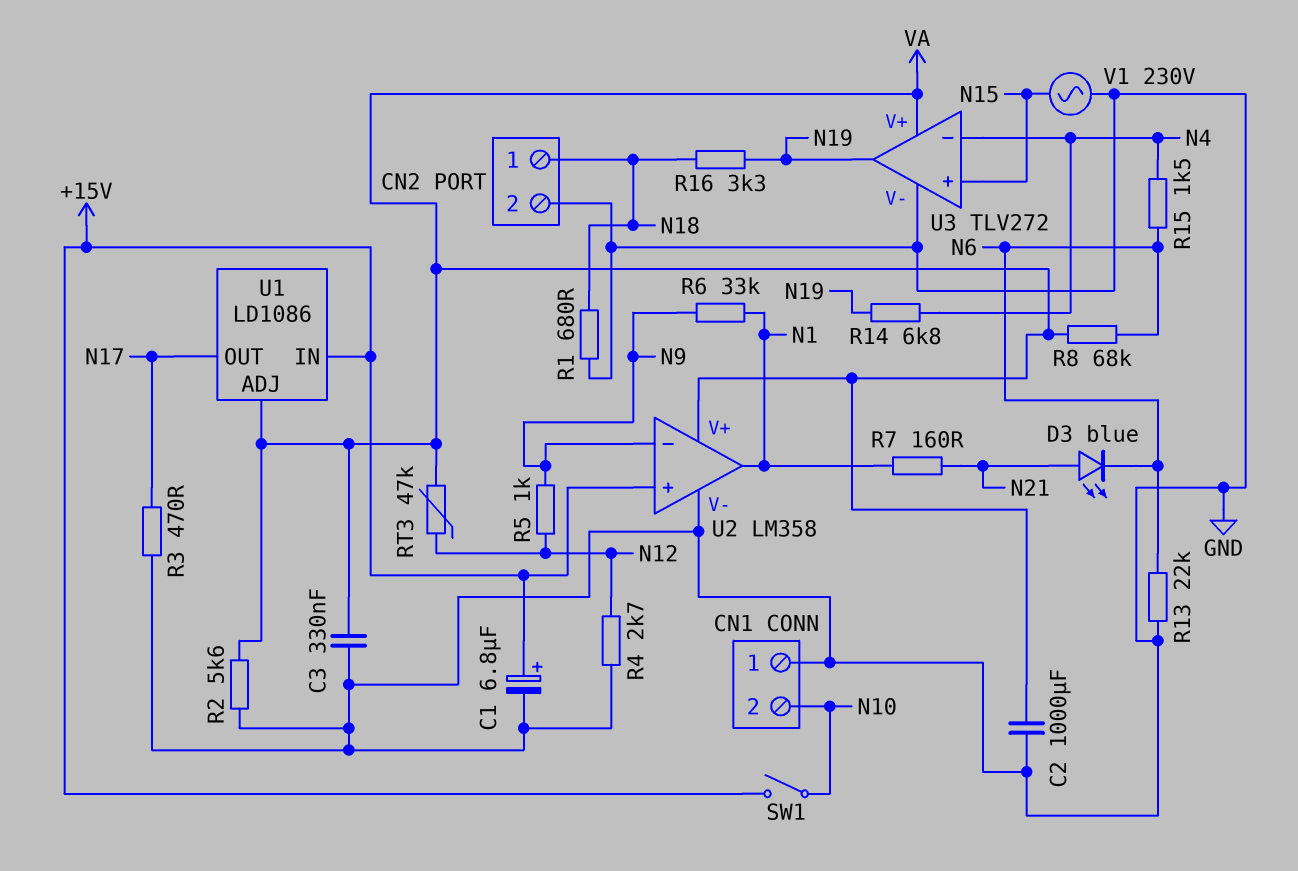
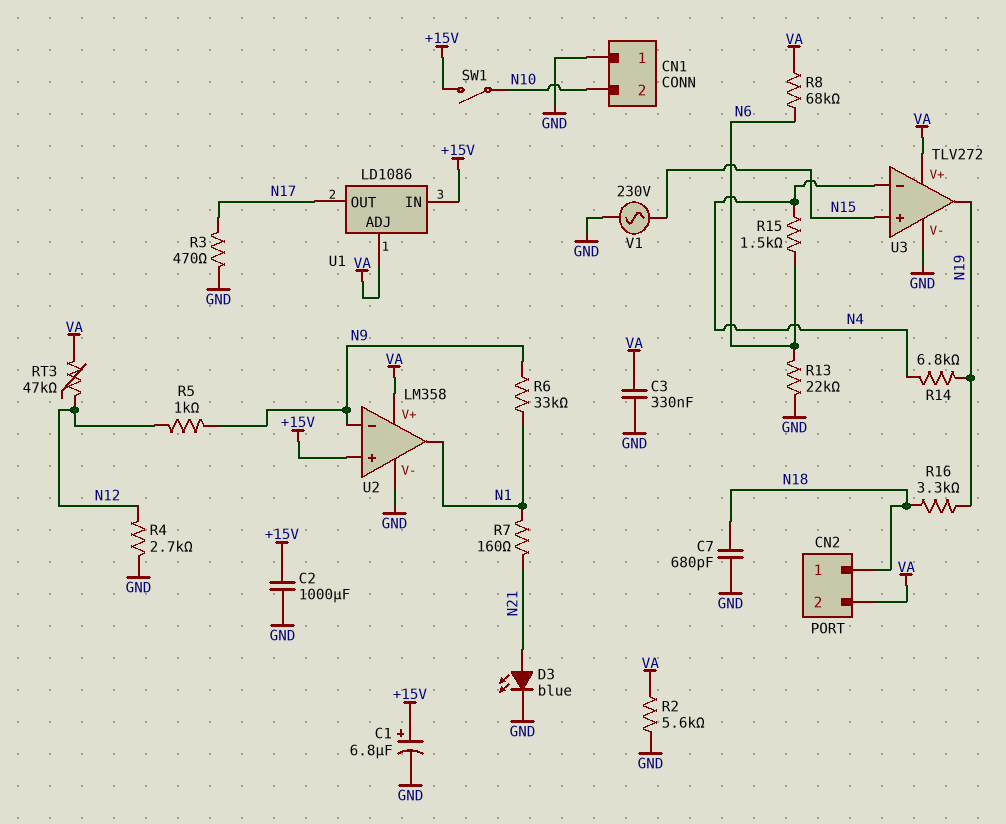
C2: 1000uF (GND, VA) -> 1000uF (+15V, GND)
C7: none -> 680pF (GND, N18)
CN2 pin 2: GND -> VA
D3: LED blue (A N21, K N6) -> LED blue (A N21, K GND)
R1: 680 (GND, N18) -> none

